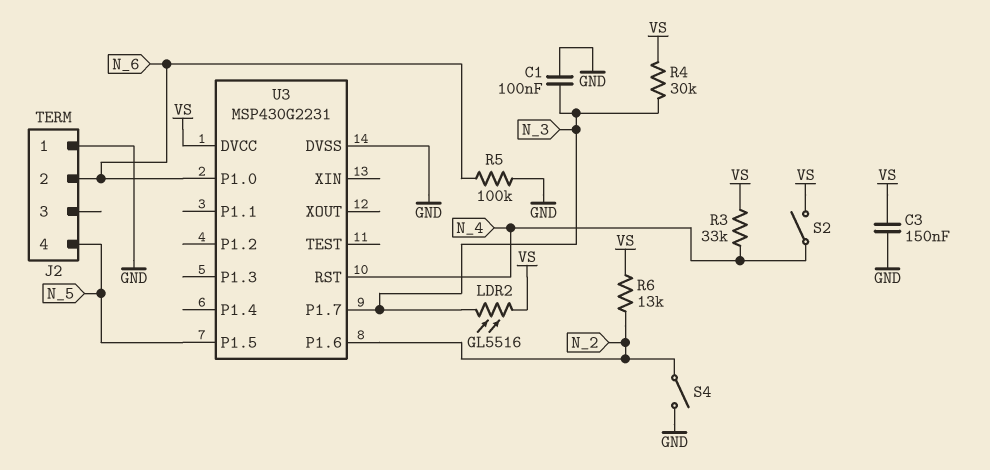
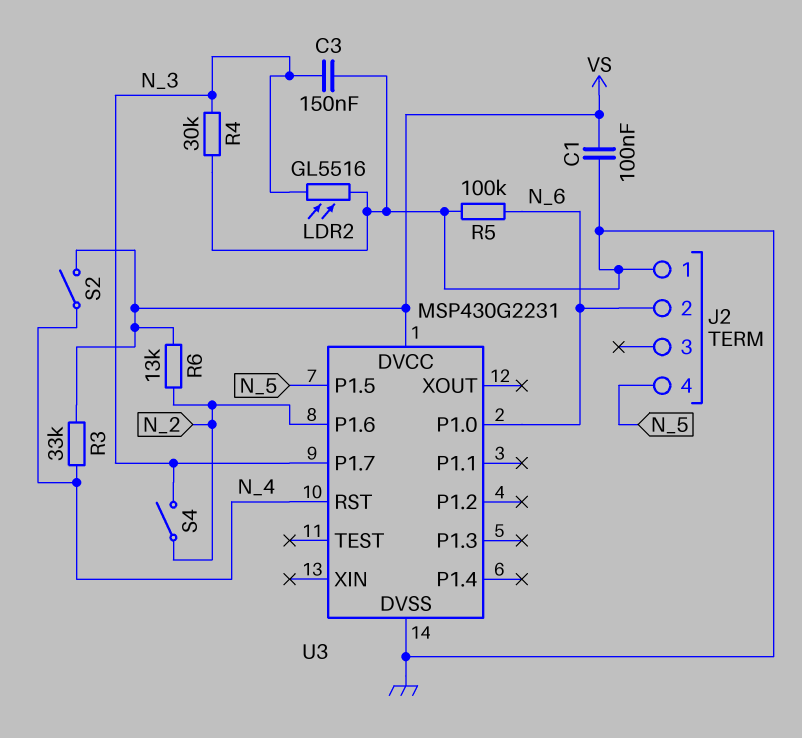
C1: 100nF (GND, N_3) -> 100nF (GND, VS)
C3: 150nF (GND, VS) -> 150nF (GND, N_3)
LDR2: GL5516 (N_3, VS) -> GL5516 (GND, N_3)
R4: 30k (N_3, VS) -> 30k (GND, N_3)
S4: switch (GND, N_2) -> switch (N_2, N_3)

